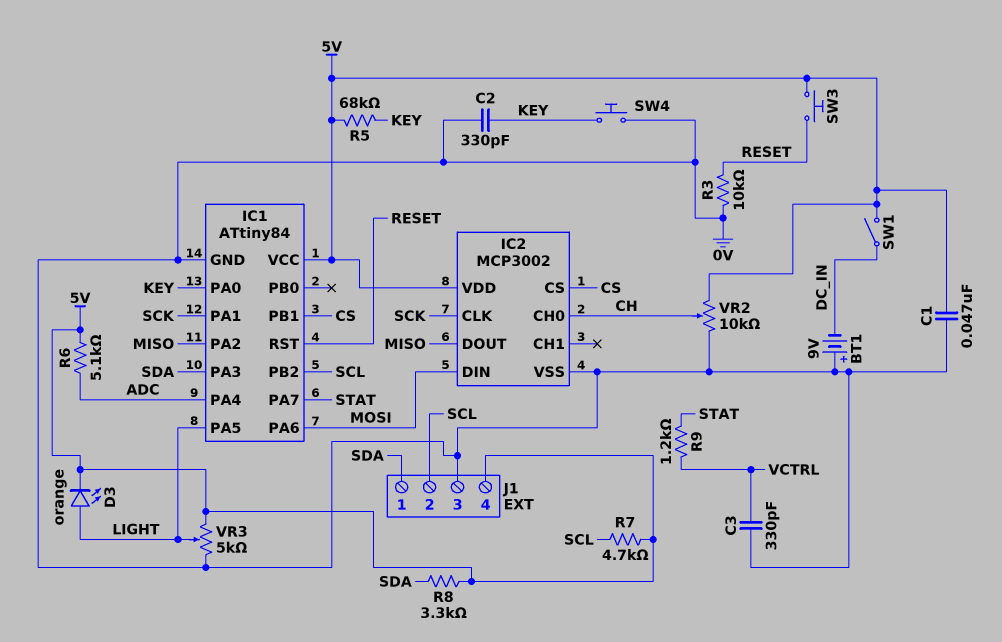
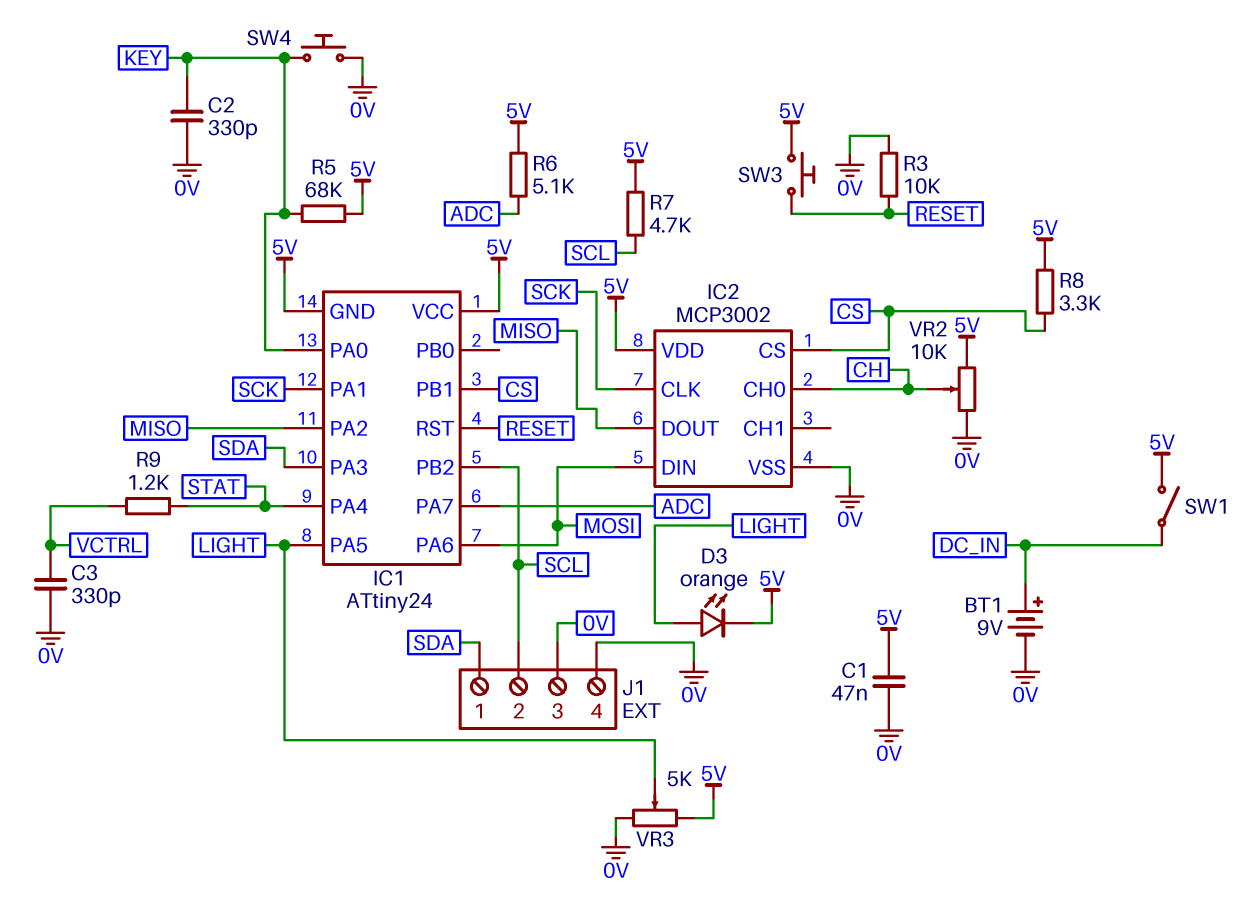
BT1: 9V (plus 0V, minus DC_IN) -> 9V (plus DC_IN, minus 0V)
IC1: ATtiny84 -> ATtiny24
IC1 pin GND: 0V -> 5V
IC1 pin PA4: ADC -> STAT
IC1 pin PA7: STAT -> ADC
J1 pin 4: 5V -> 0V
R8: 3.3k (5V, SDA) -> 3.3k (5V, CS)

